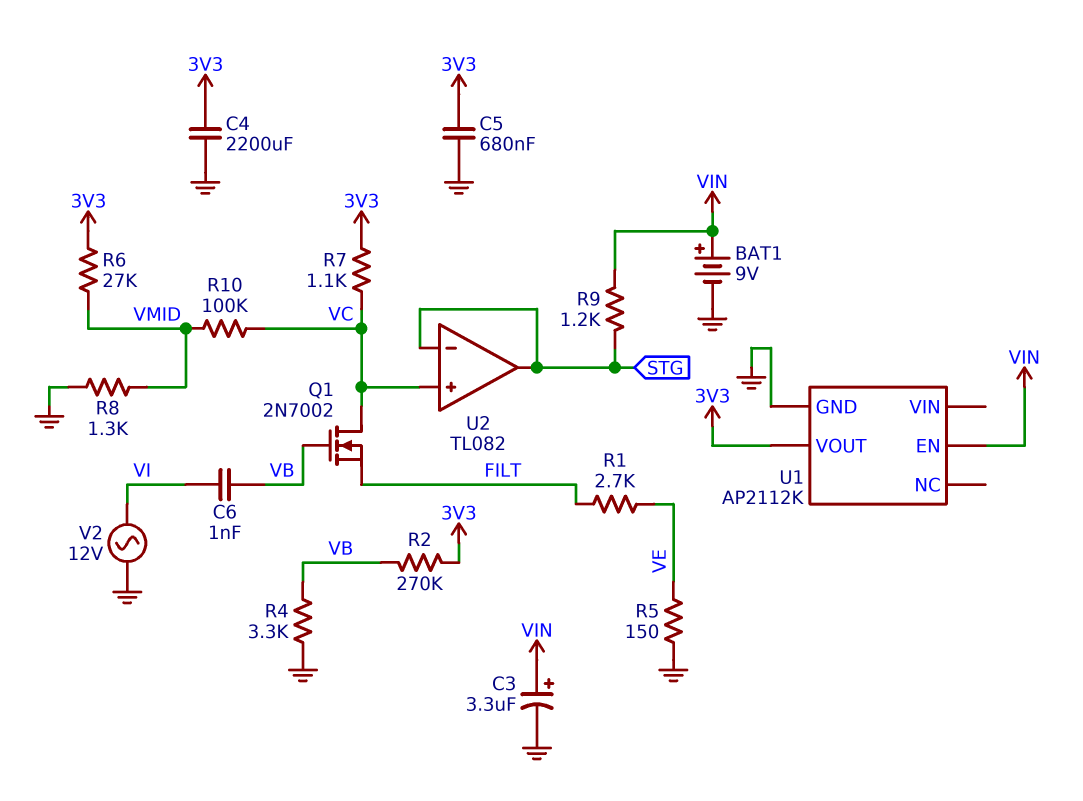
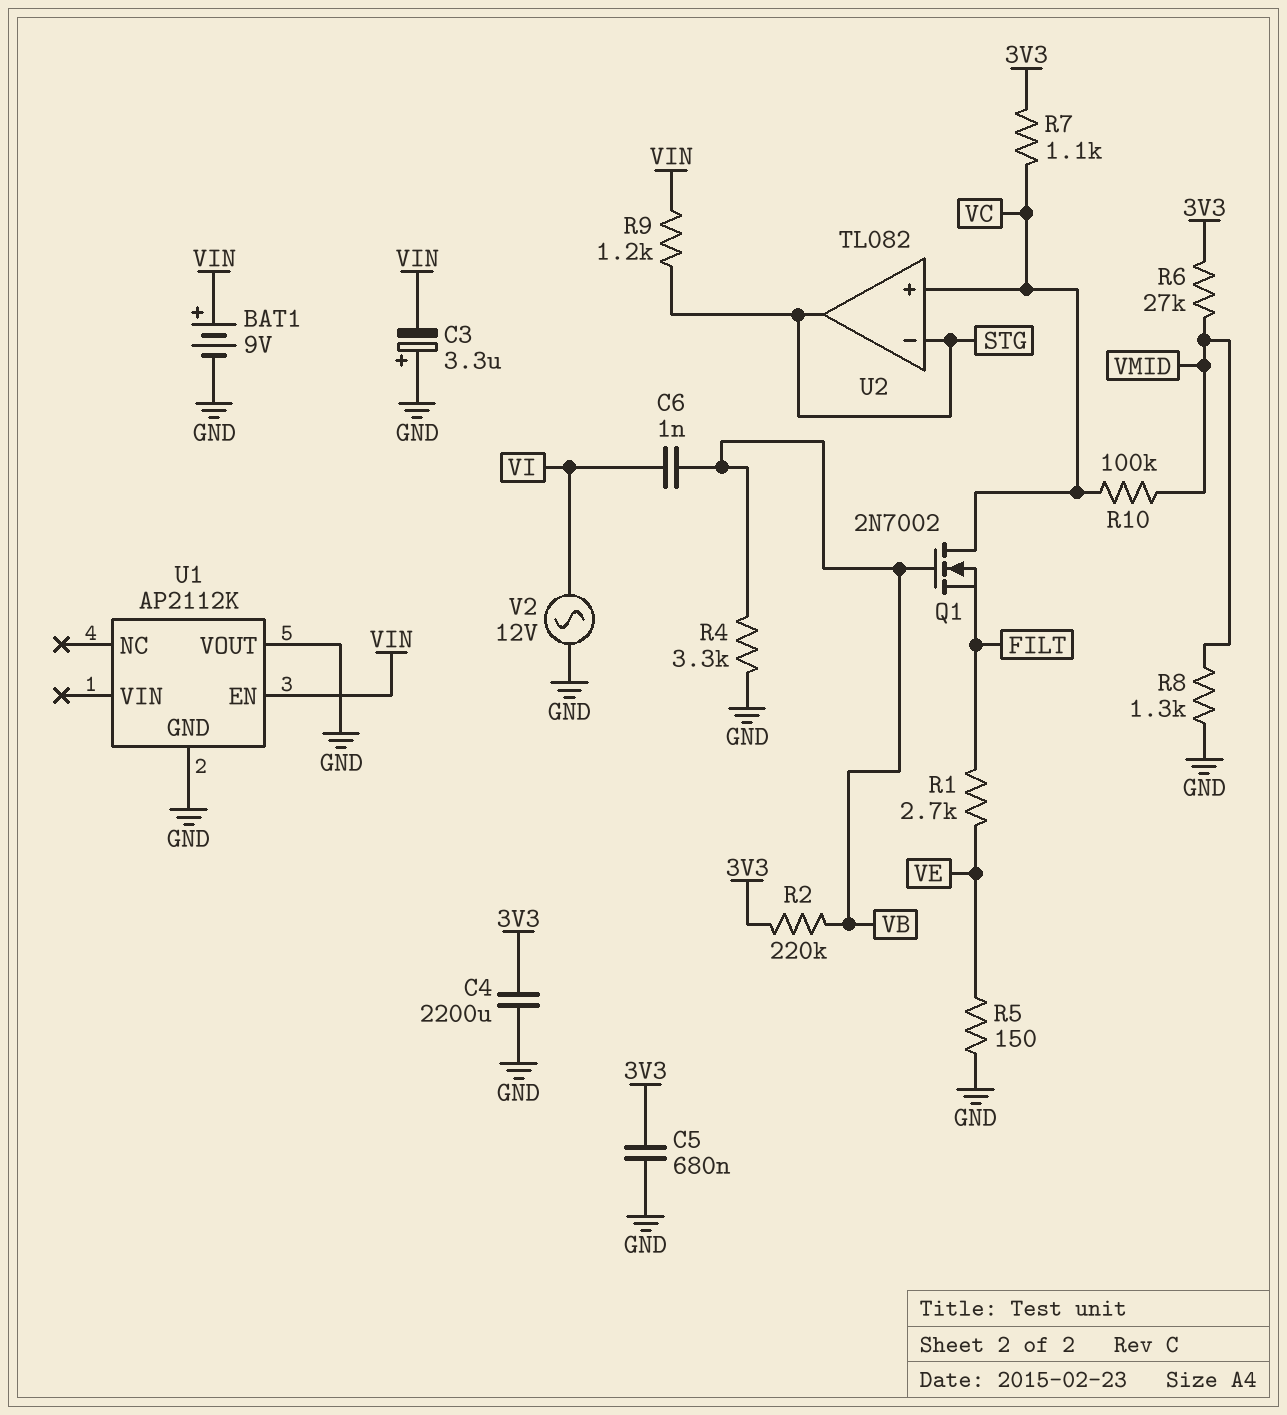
C3: 3.3uF (plus VIN, minus GND) -> 3.3uF (plus GND, minus VIN)
R2: 270k (3V3, VB) -> 220k (3V3, VB)
U1 pin VOUT: 3V3 -> GND

